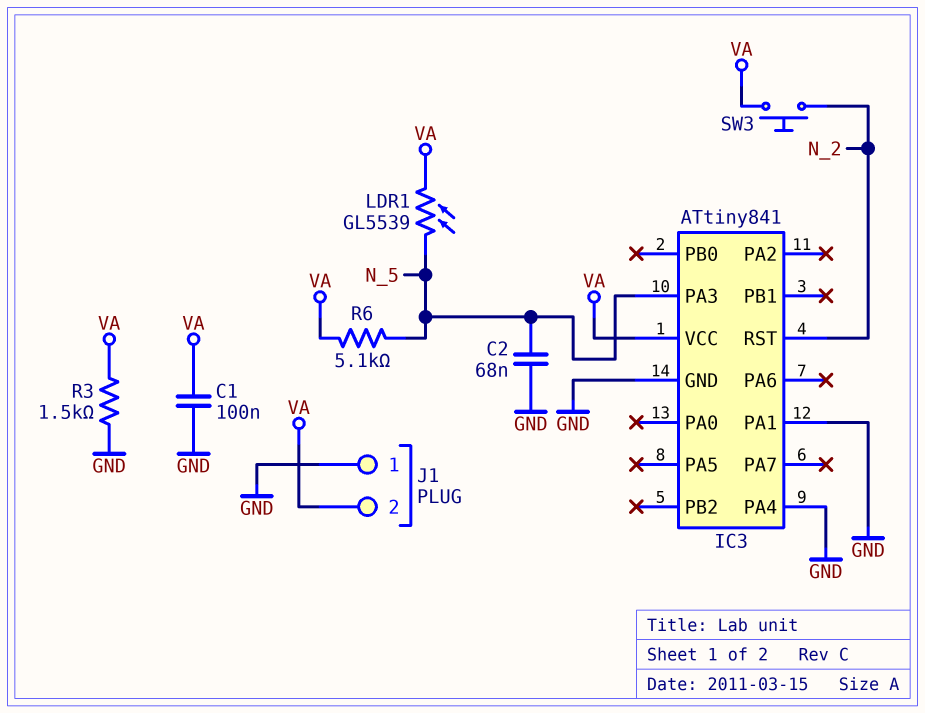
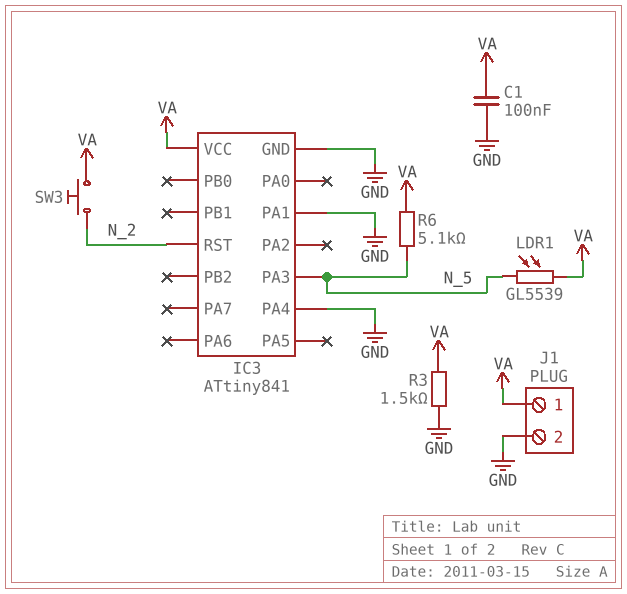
C2: 68nF (GND, N_5) -> none
J1 pin 1: GND -> VA
J1 pin 2: VA -> GND

